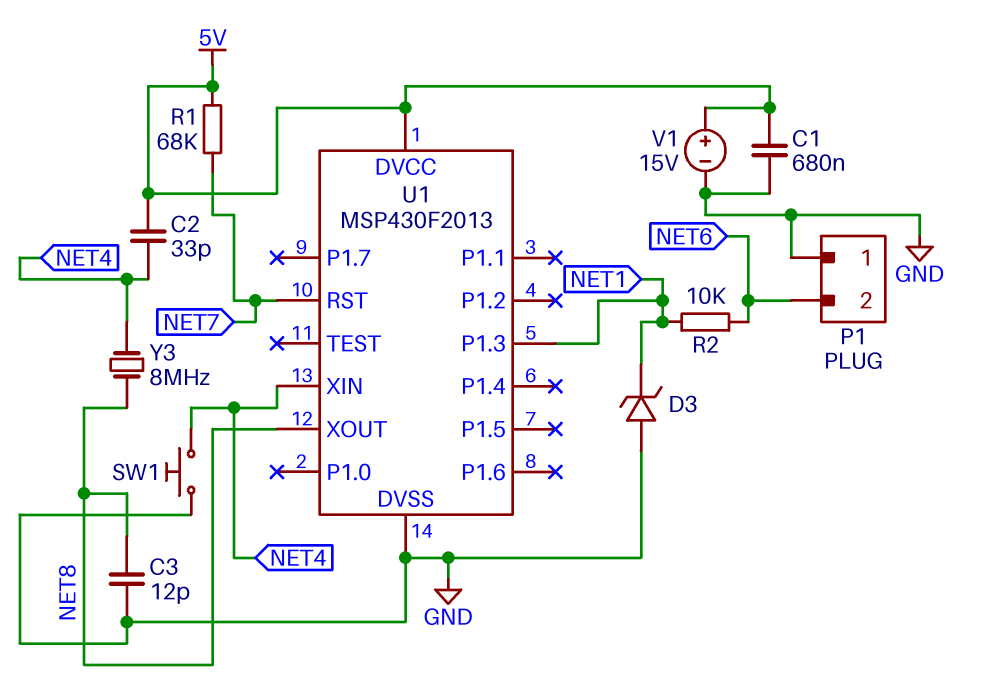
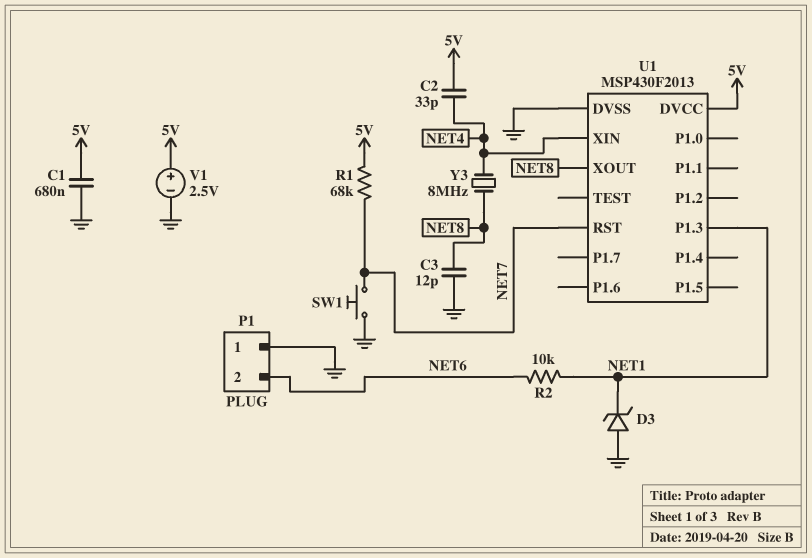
SW1: button (GND, NET4) -> button (GND, NET7)
V1: 15V (plus 5V, minus GND) -> 2.5V (plus 5V, minus GND)

